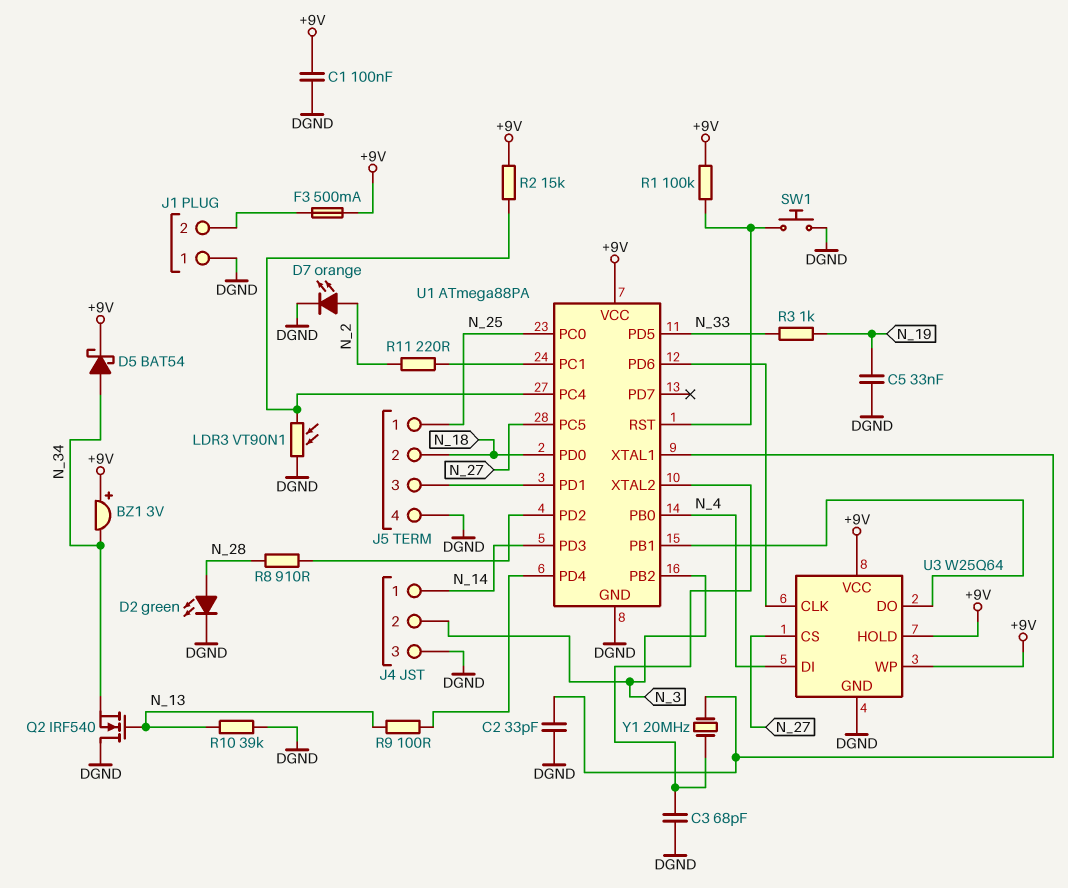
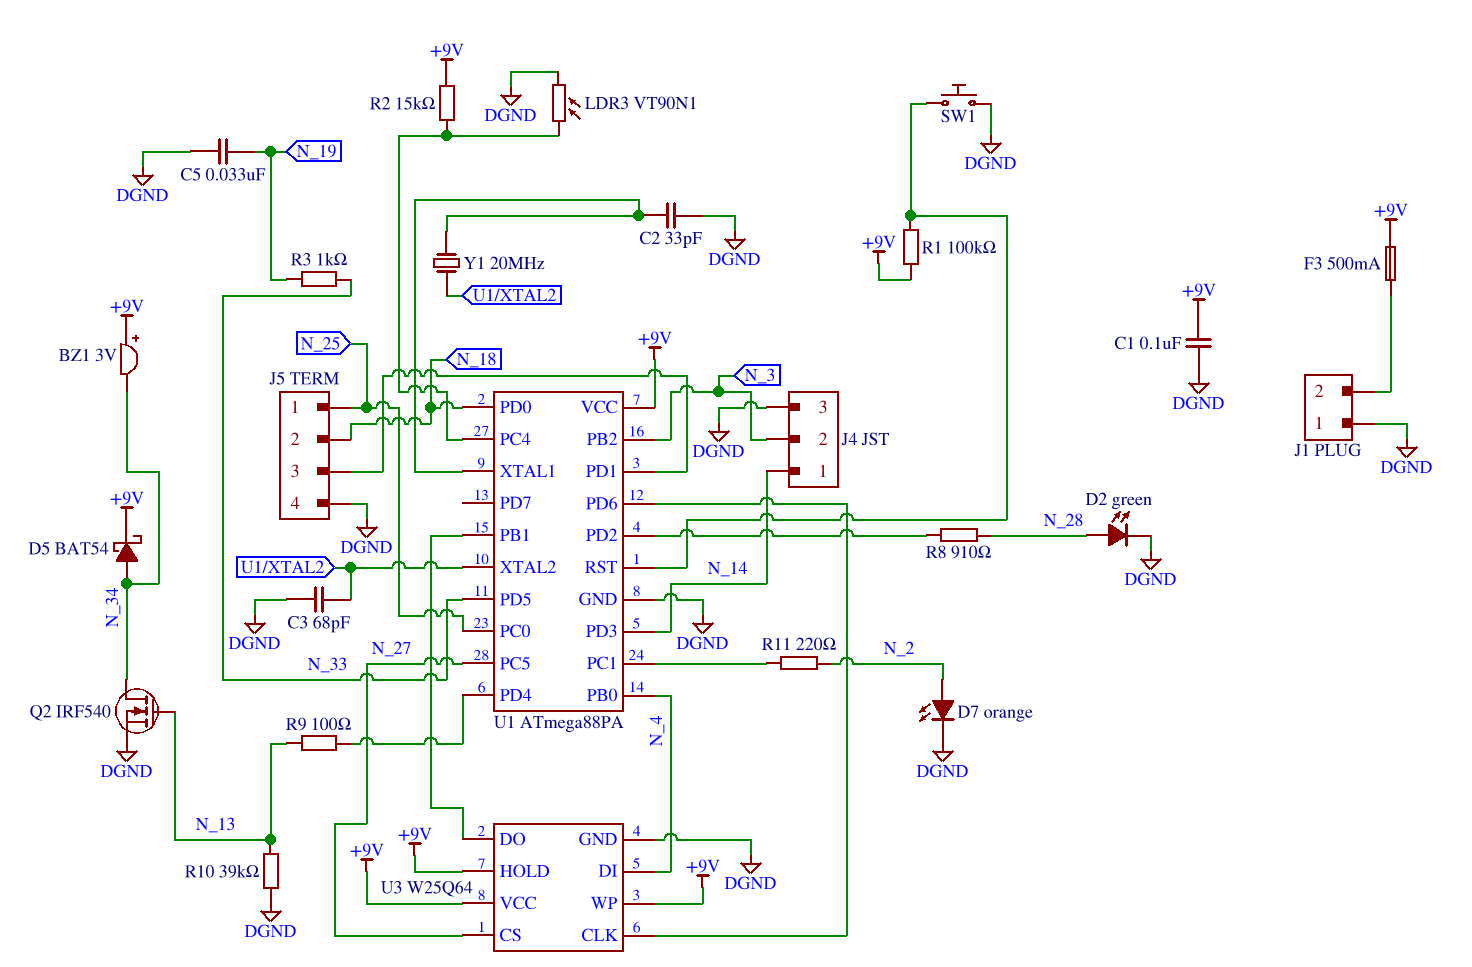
Q2: NMOS IRF540 (G N_13, D DGND, S N_34) -> NMOS IRF540 (G N_13, D N_34, S DGND)

